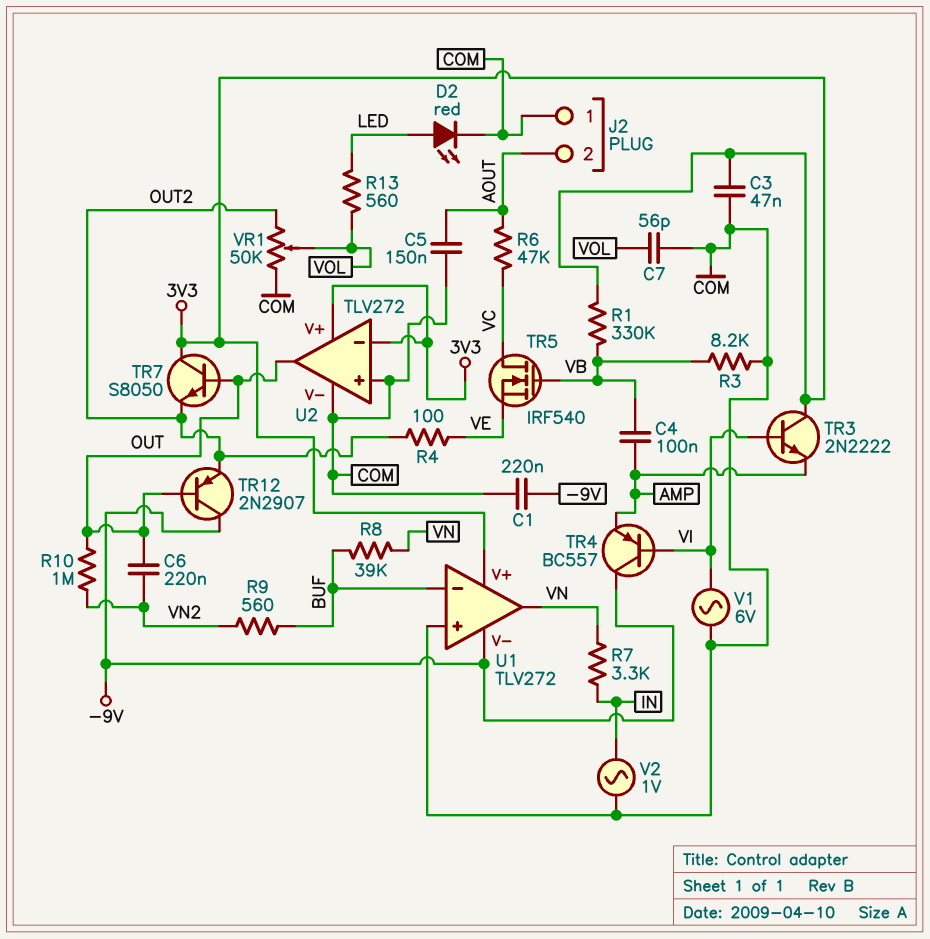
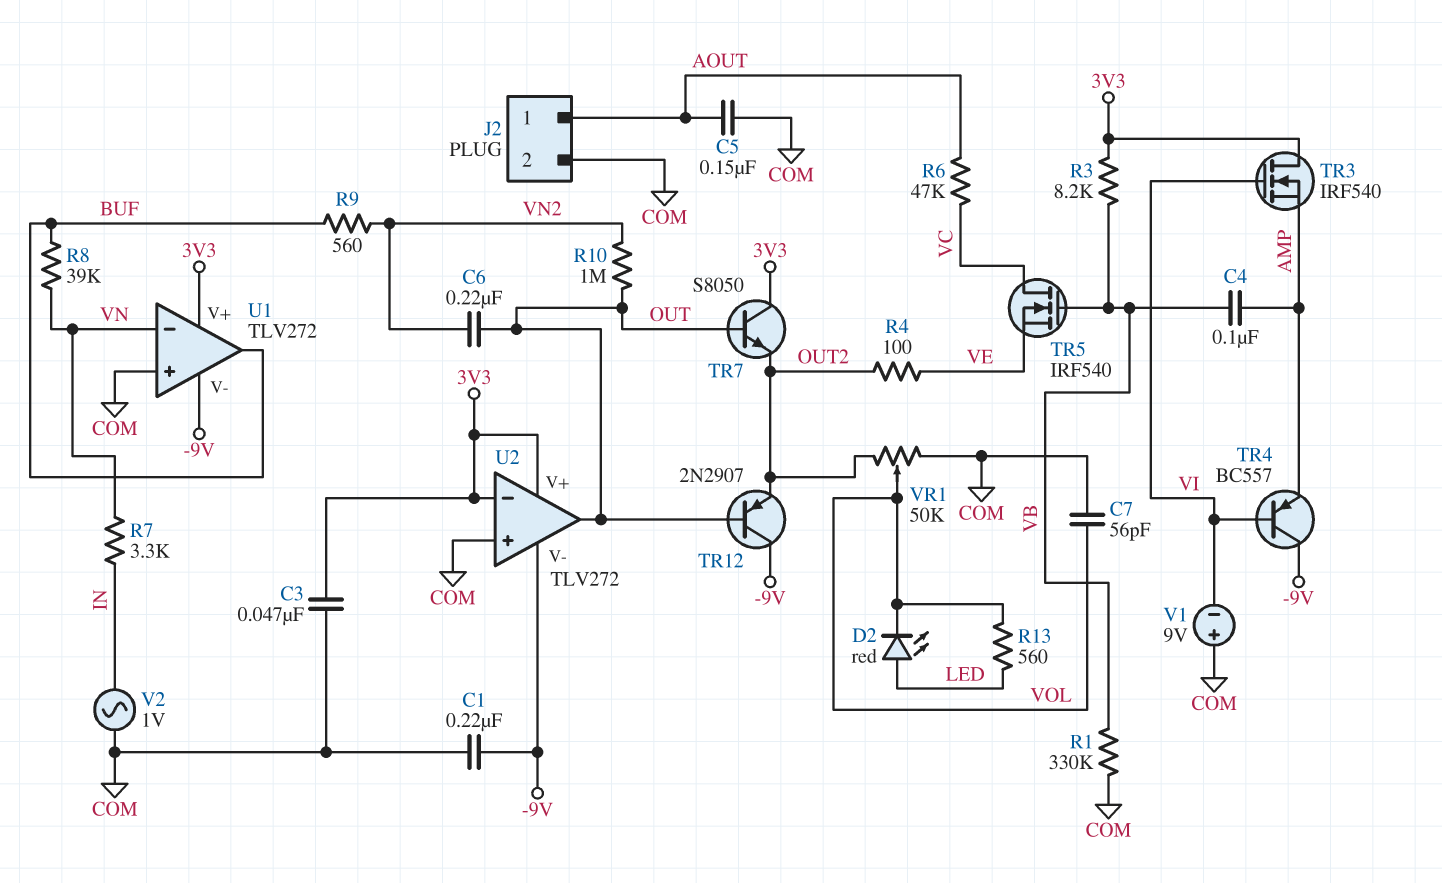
D2: LED red (A LED, K COM) -> LED red (A LED, K VOL)
J2 pin 1: COM -> AOUT
J2 pin 2: AOUT -> COM
R1: 330k (3V3, VB) -> 330k (COM, VB)
R3: 8.2k (COM, VB) -> 8.2k (3V3, VB)
TR3: NPN 2N2222 (B VI, C 3V3, E AMP) -> NMOS IRF540 (G VI, D 3V3, S AMP)
U1 pin in-: BUF -> VN
U1 pin out: VN -> BUF
U2 pin V-: COM -> -9V
V1: AC 6V (COM, VI) -> 9V (plus COM, minus VI)

